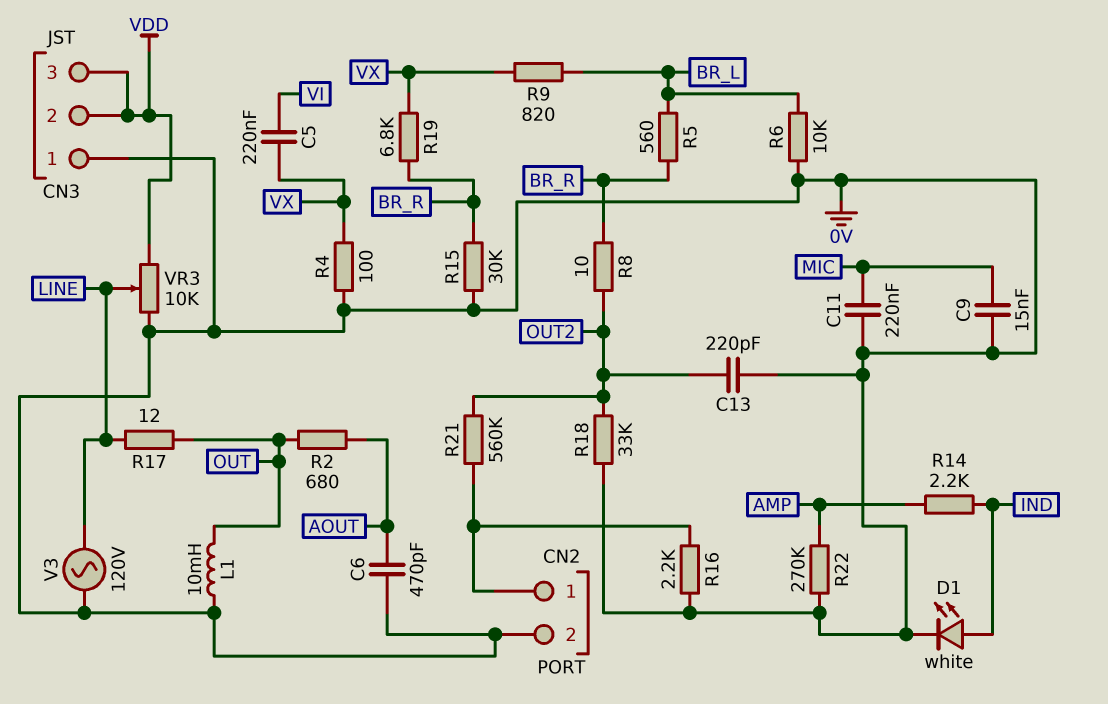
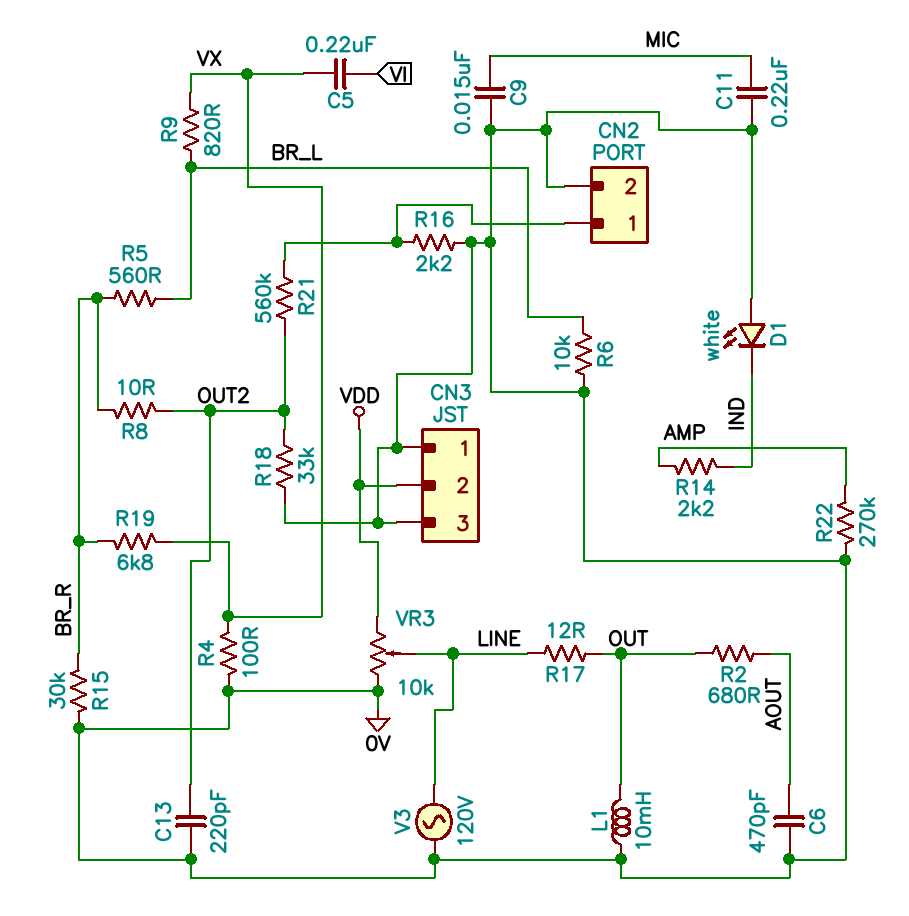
CN3 pin 3: VDD -> 0V
D1: LED white (A IND, K 0V) -> LED white (A 0V, K IND)

